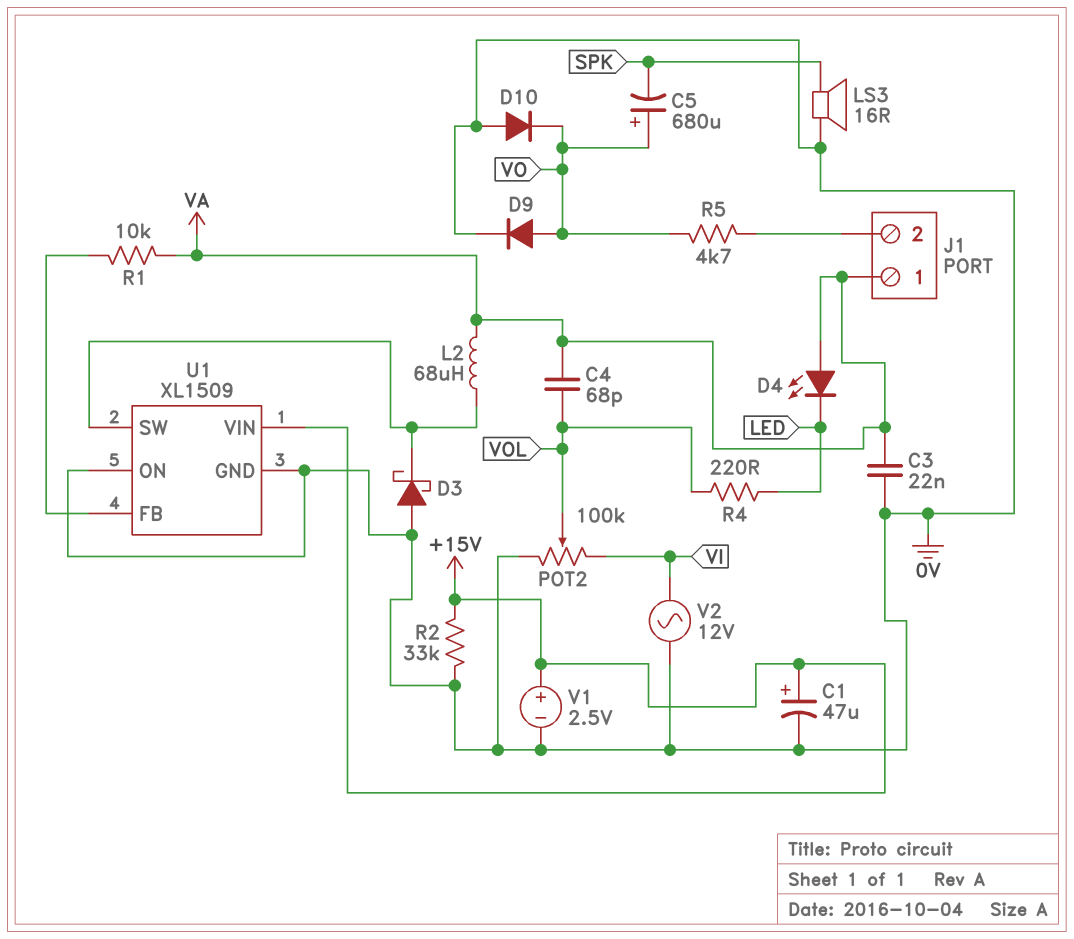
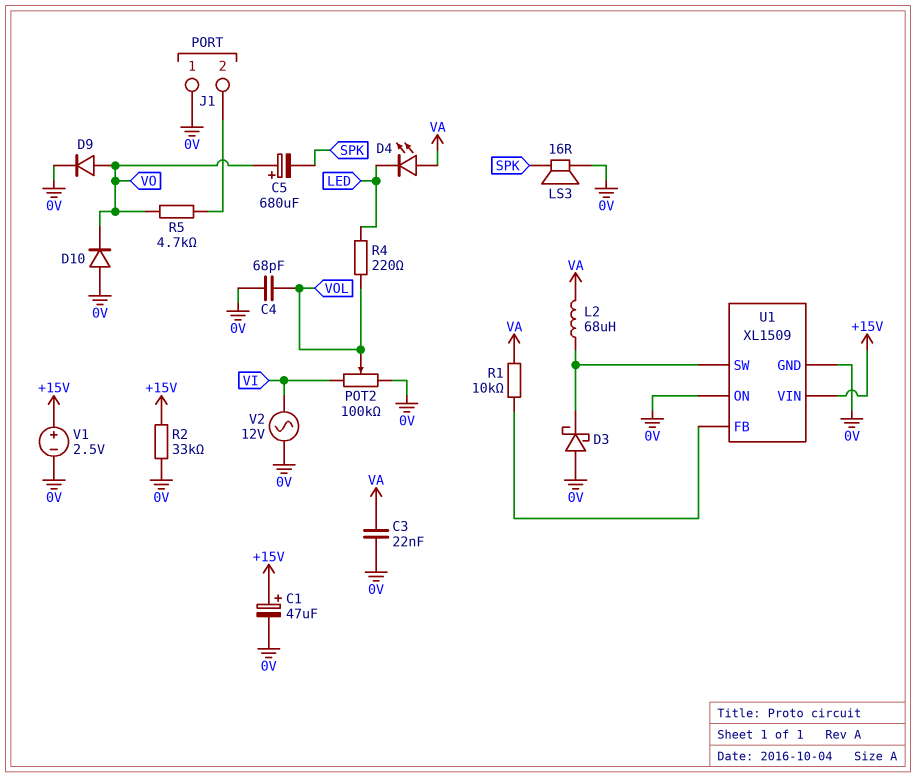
C4: 68pF (VA, VOL) -> 68pF (0V, VOL)
J1 pin 1: VA -> 0V

